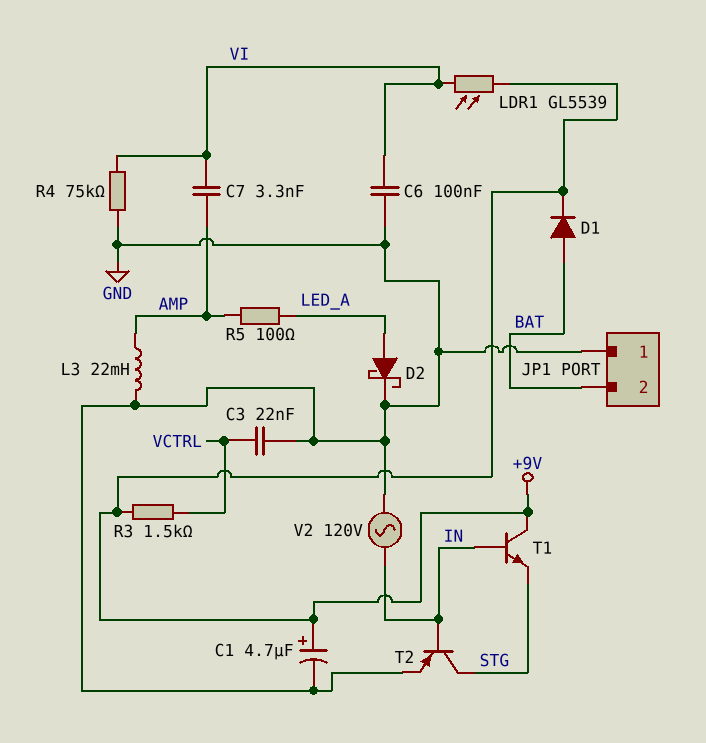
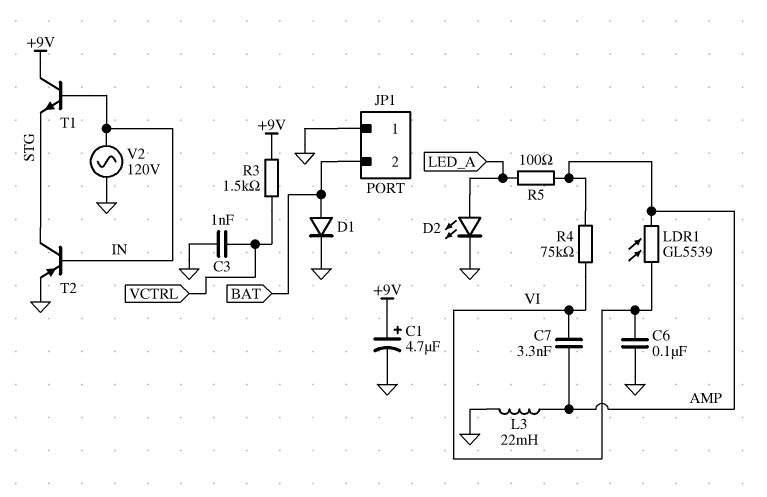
C3: 22nF (GND, VCTRL) -> 1nF (GND, VCTRL)
D1: diode (A BAT, K +9V) -> diode (A BAT, K GND)
D2: schottky (A LED_A, K GND) -> LED (A LED_A, K GND)
LDR1: GL5539 (+9V, VI) -> GL5539 (AMP, VI)
R4: 75k (GND, VI) -> 75k (AMP, VI)

